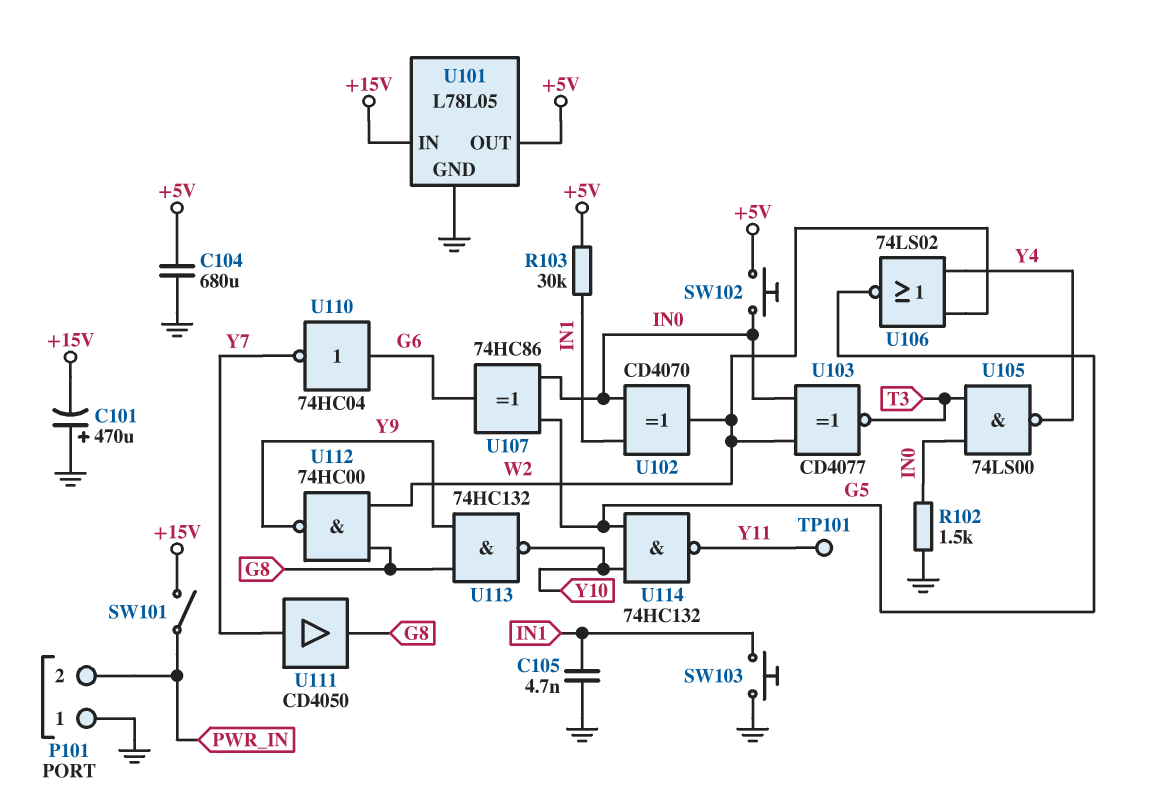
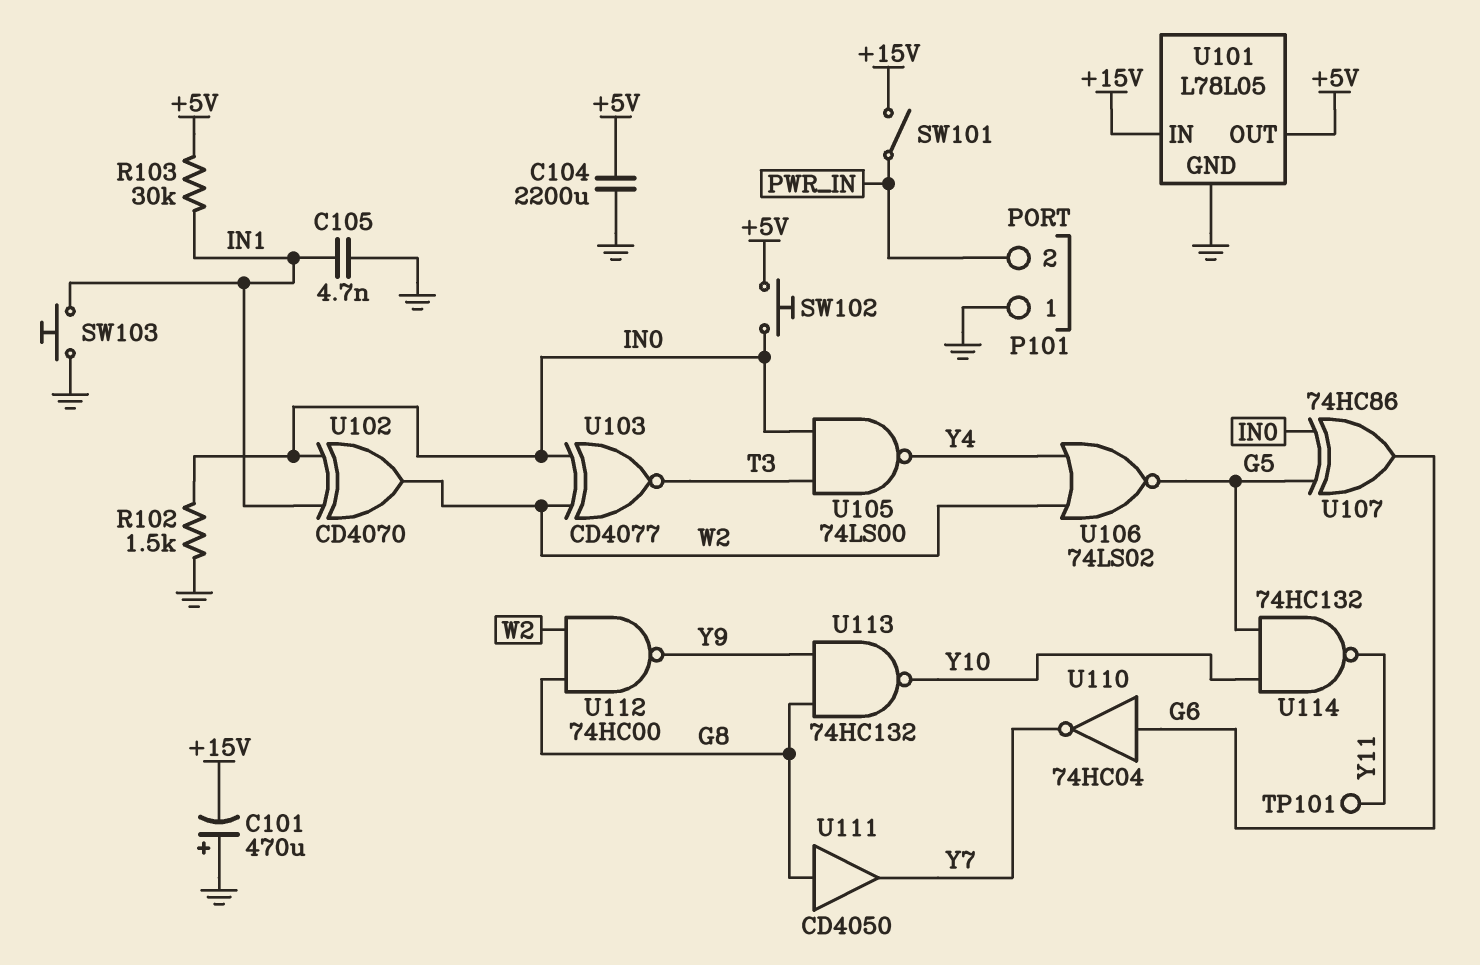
C104: 680uF (+5V, GND) -> 2200uF (+5V, GND)
U111: buffer CD4050 (in Y7, out G8) -> buffer CD4050 (in G8, out Y7)

